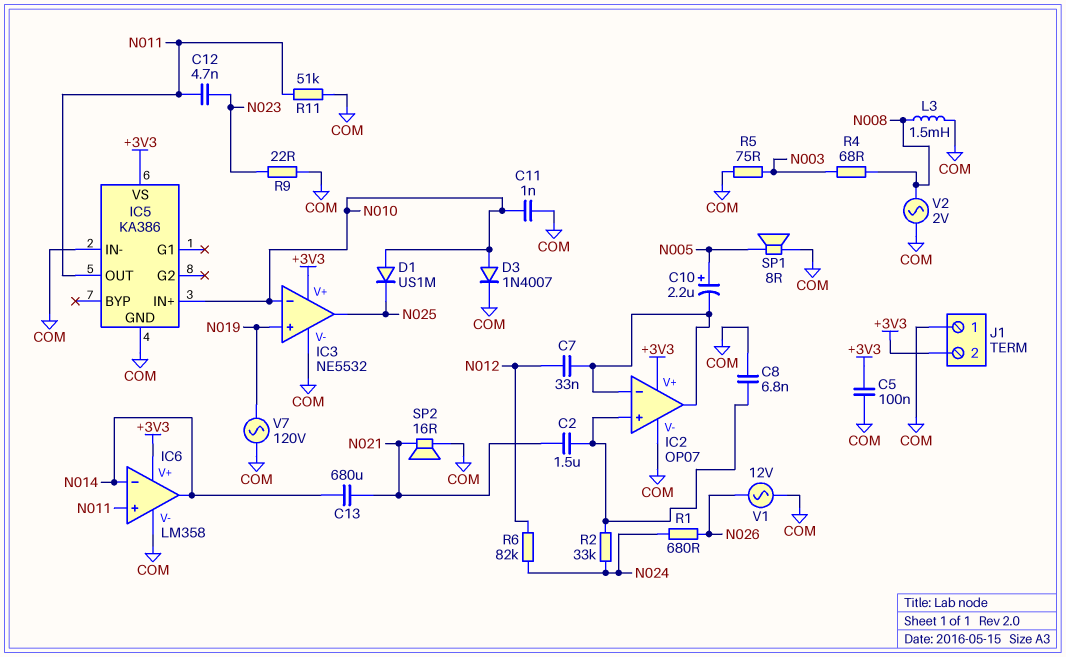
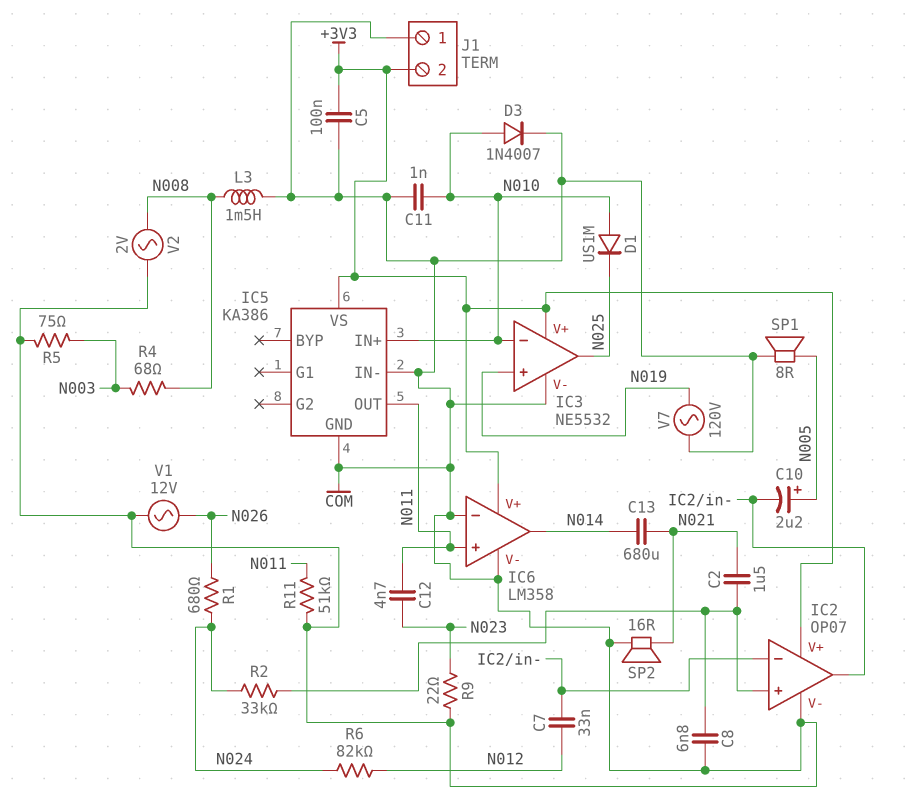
IC6 pin in-: N014 -> COM

